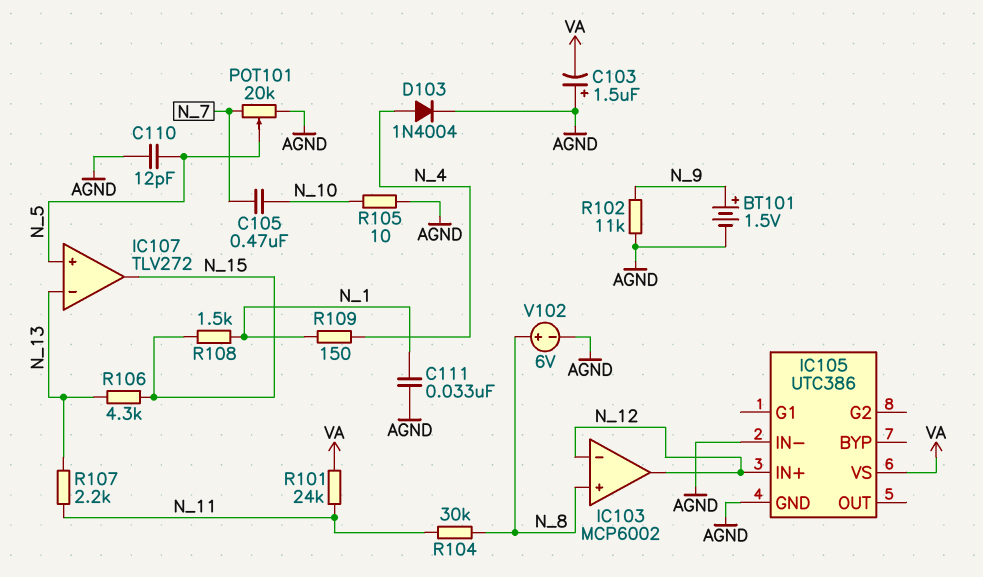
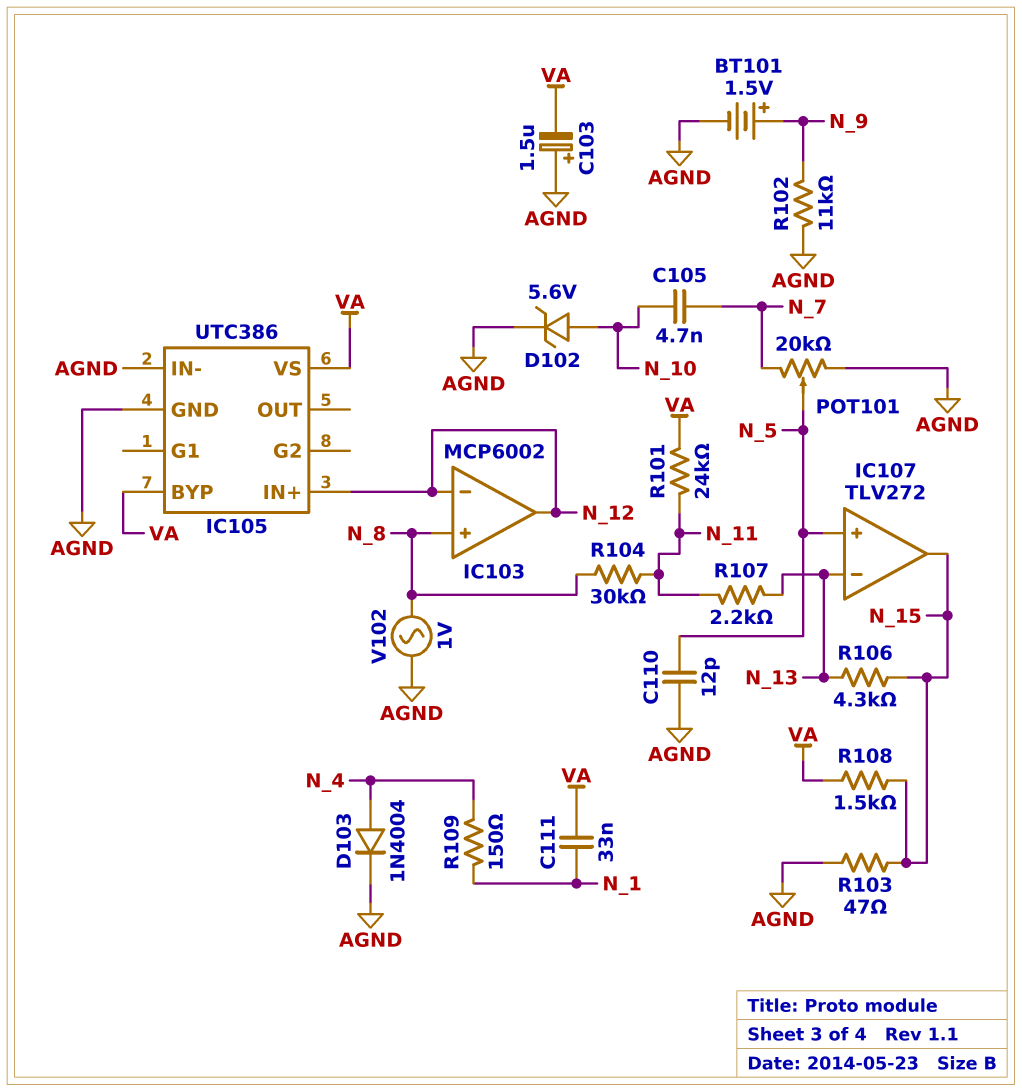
C105: 470nF (N_7, N_10) -> 4.7nF (N_7, N_10)
C111: 33nF (AGND, N_1) -> 33nF (N_1, VA)
D102: none -> zener 5.6V (A N_10, K AGND)
IC105 pin BYP: none -> VA
R103: none -> 47 (AGND, N_15)
R105: 10 (AGND, N_10) -> none
R108: 1.5k (N_1, N_15) -> 1.5k (N_15, VA)
V102: 6V (plus N_8, minus AGND) -> AC 1V (AGND, N_8)

